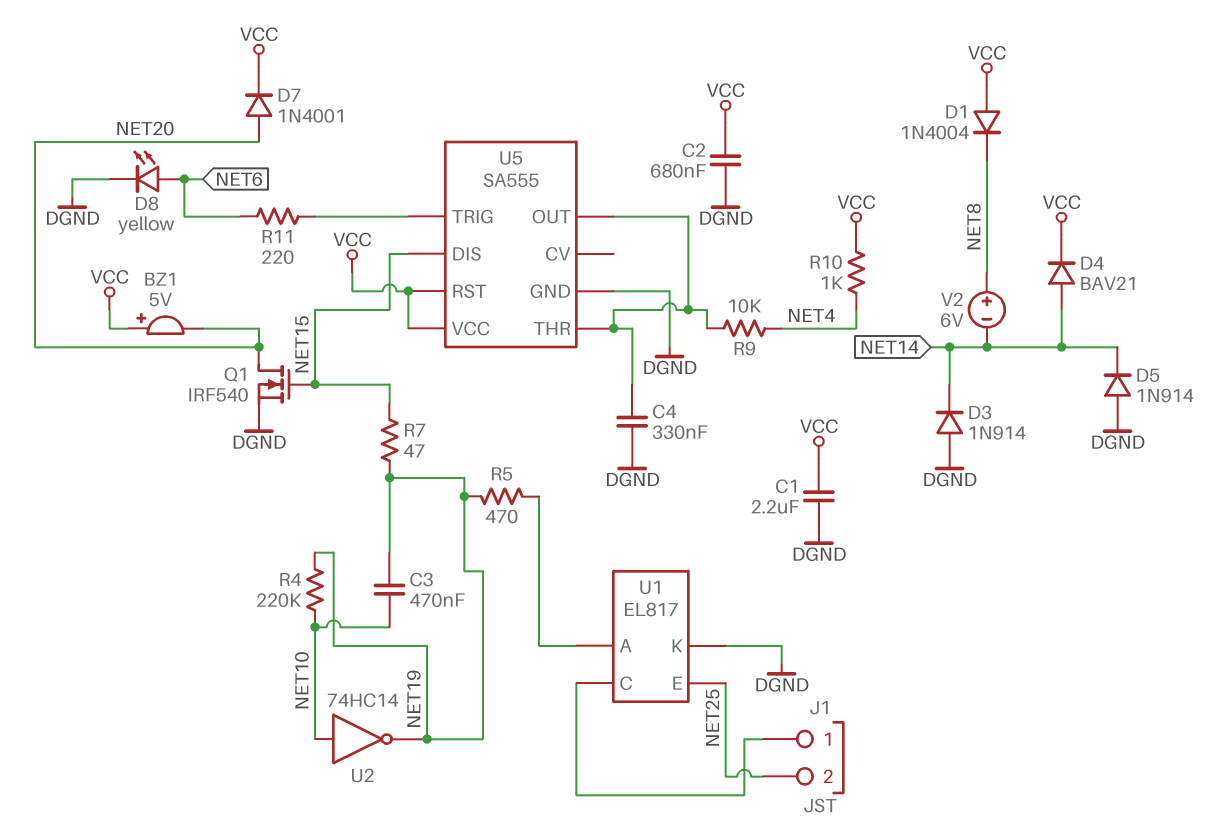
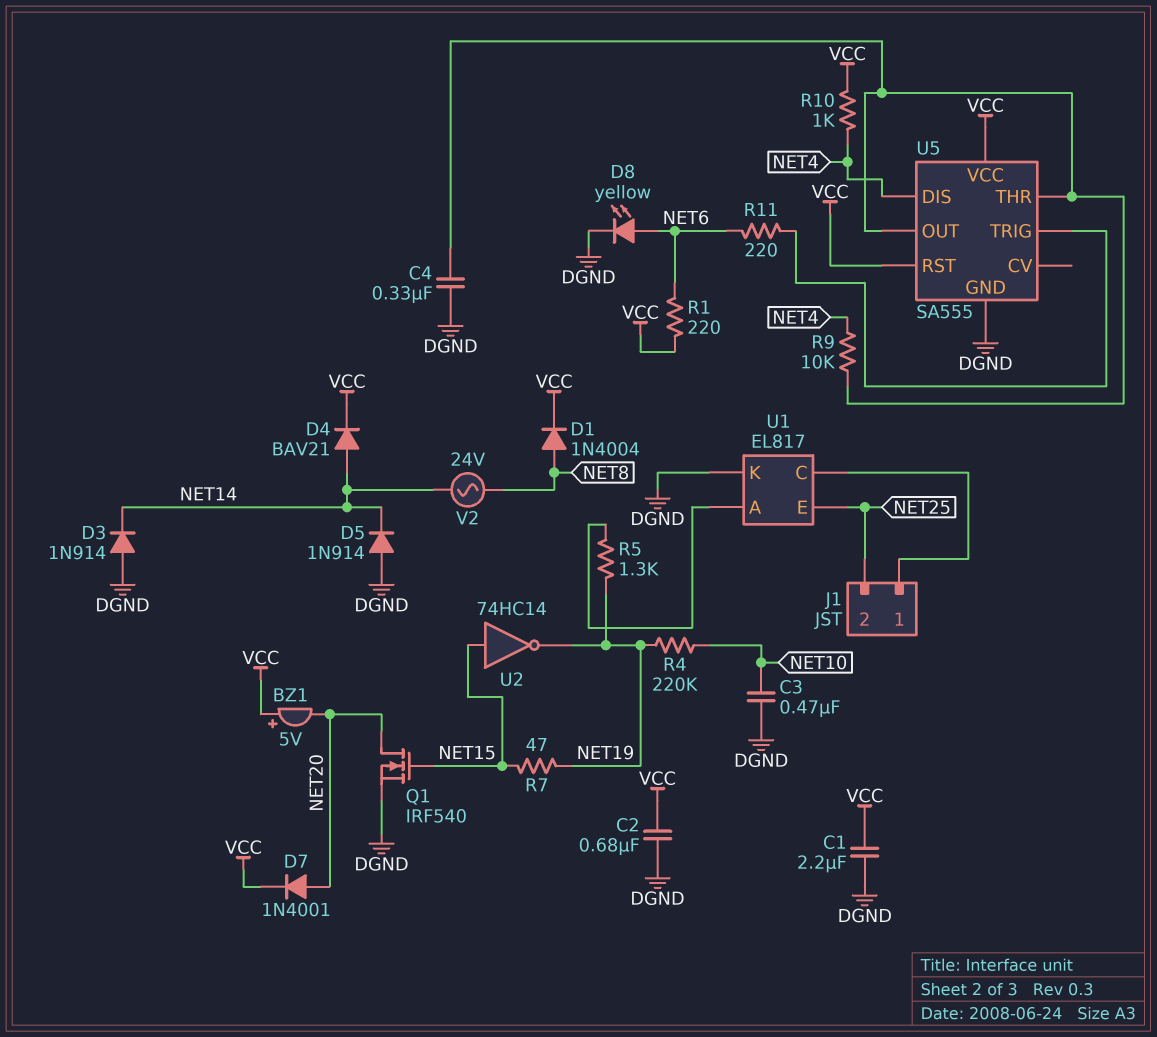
C3: 470nF (NET10, NET19) -> 470nF (DGND, NET10)
D1: diode 1N4004 (A VCC, K NET8) -> diode 1N4004 (A NET8, K VCC)
R1: none -> 220 (NET6, VCC)
R5: 470 (NET19, U1/A) -> 1.3k (NET19, U1/A)
U2: NOT 74HC14 (in NET10, out NET19) -> NOT 74HC14 (in NET15, out NET19)
U5 pin DIS: NET15 -> NET4
V2: 6V (plus NET8, minus NET14) -> AC 24V (NET8, NET14)

